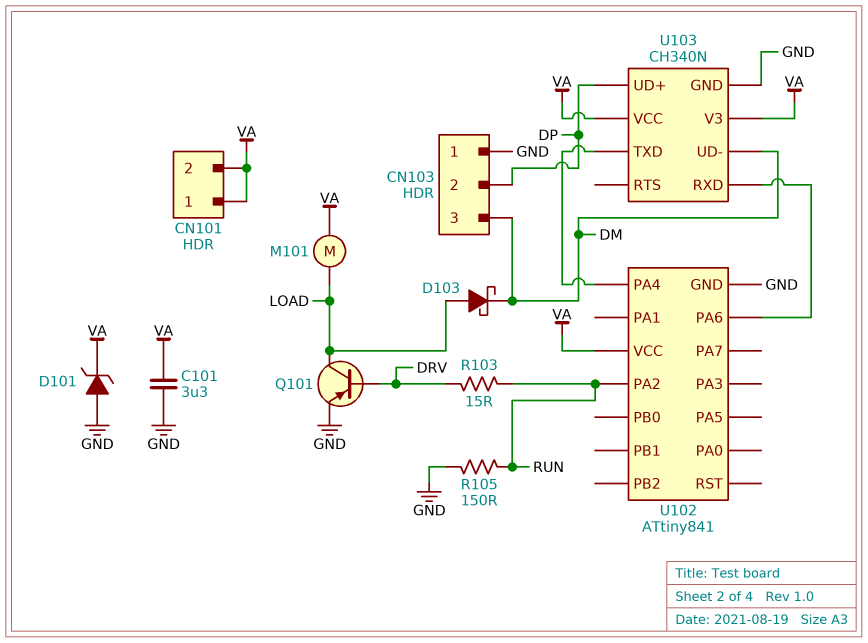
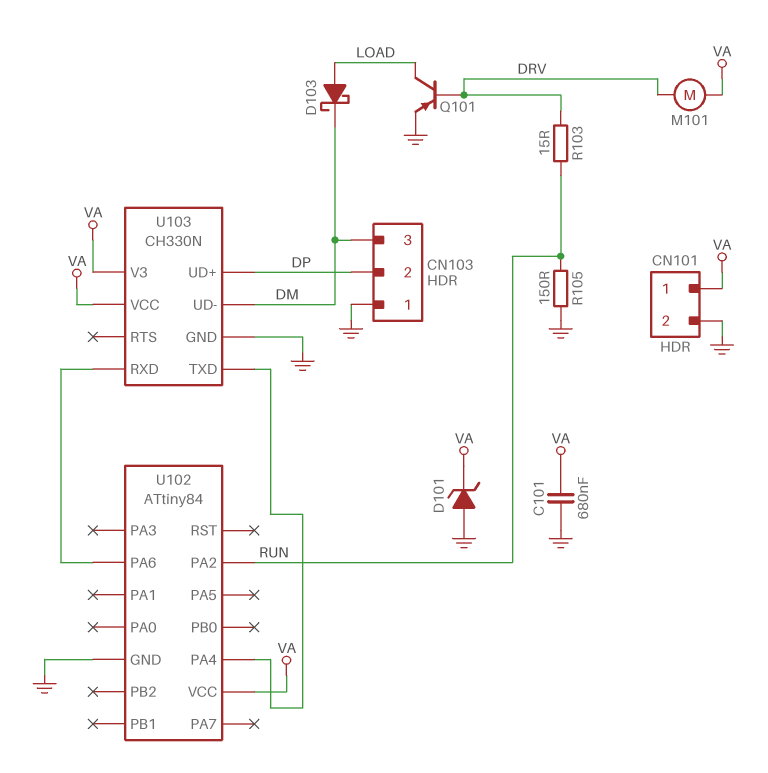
C101: 3.3uF (GND, VA) -> 680nF (GND, VA)
CN101 pin 2: VA -> GND
M101: motor (LOAD, VA) -> motor (DRV, VA)
U102: ATtiny841 -> ATtiny84
U103: CH340N -> CH330N

